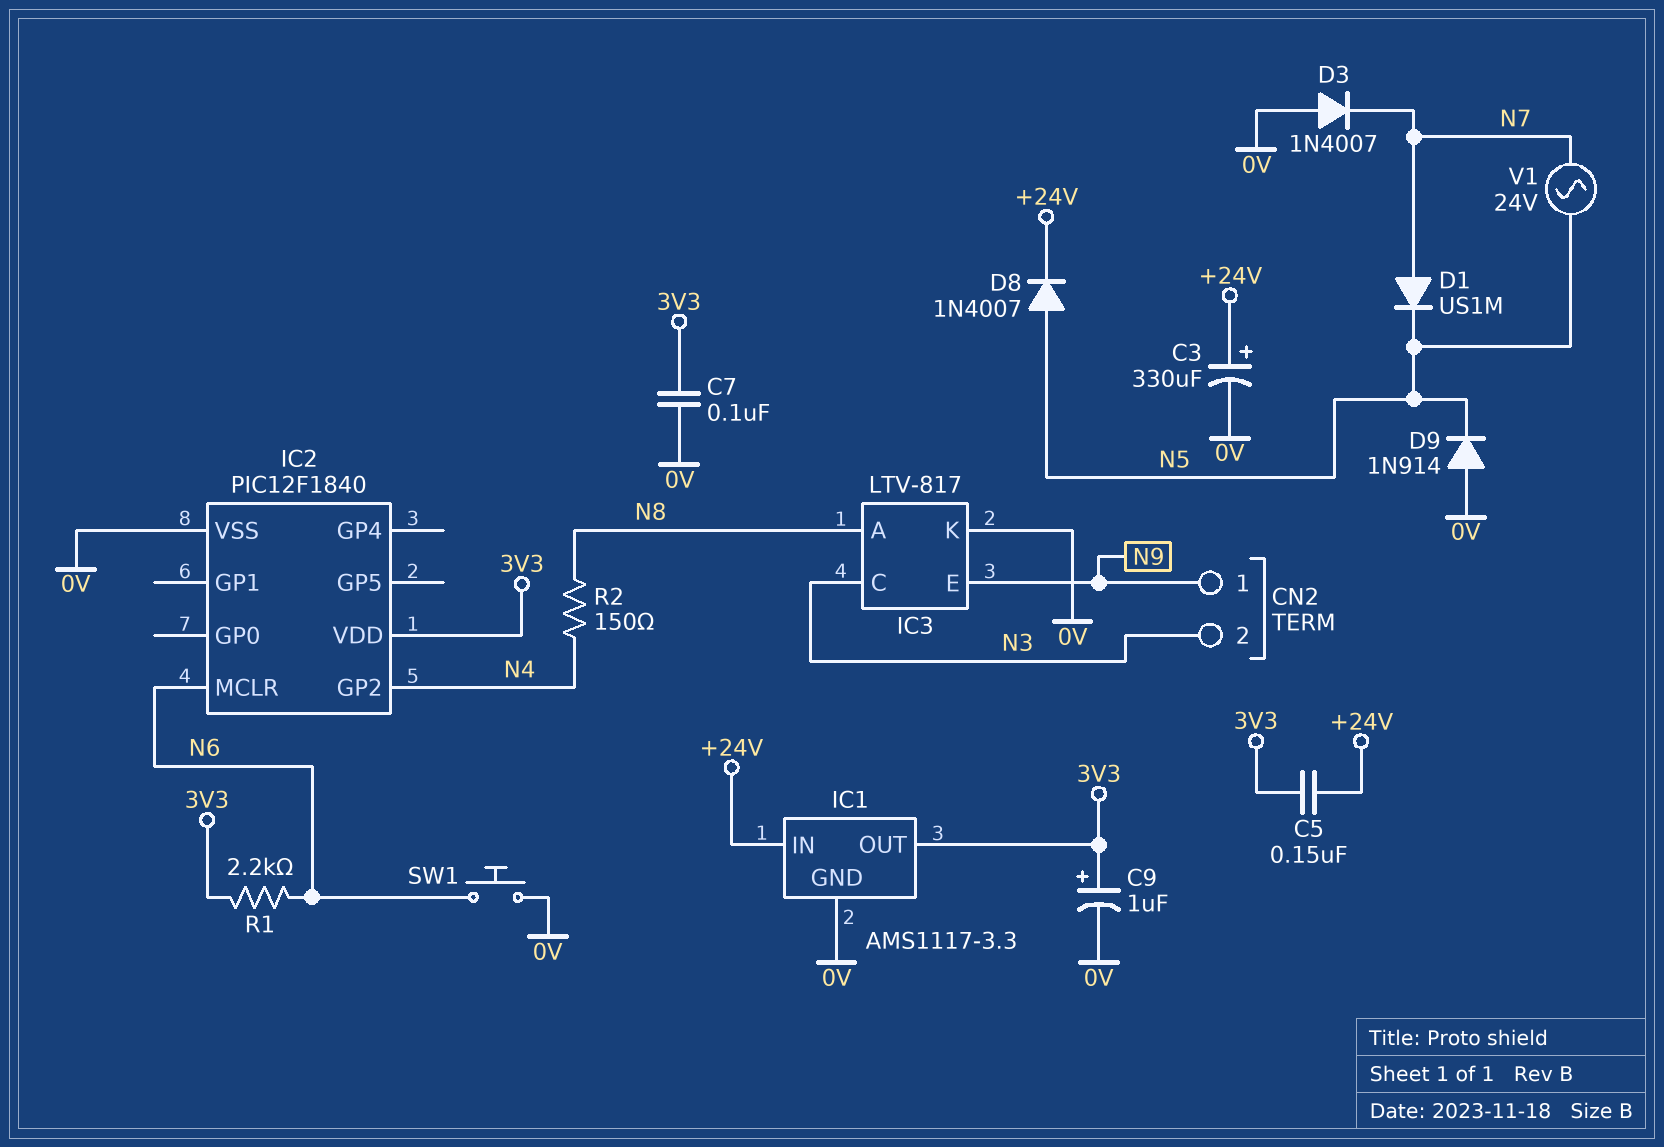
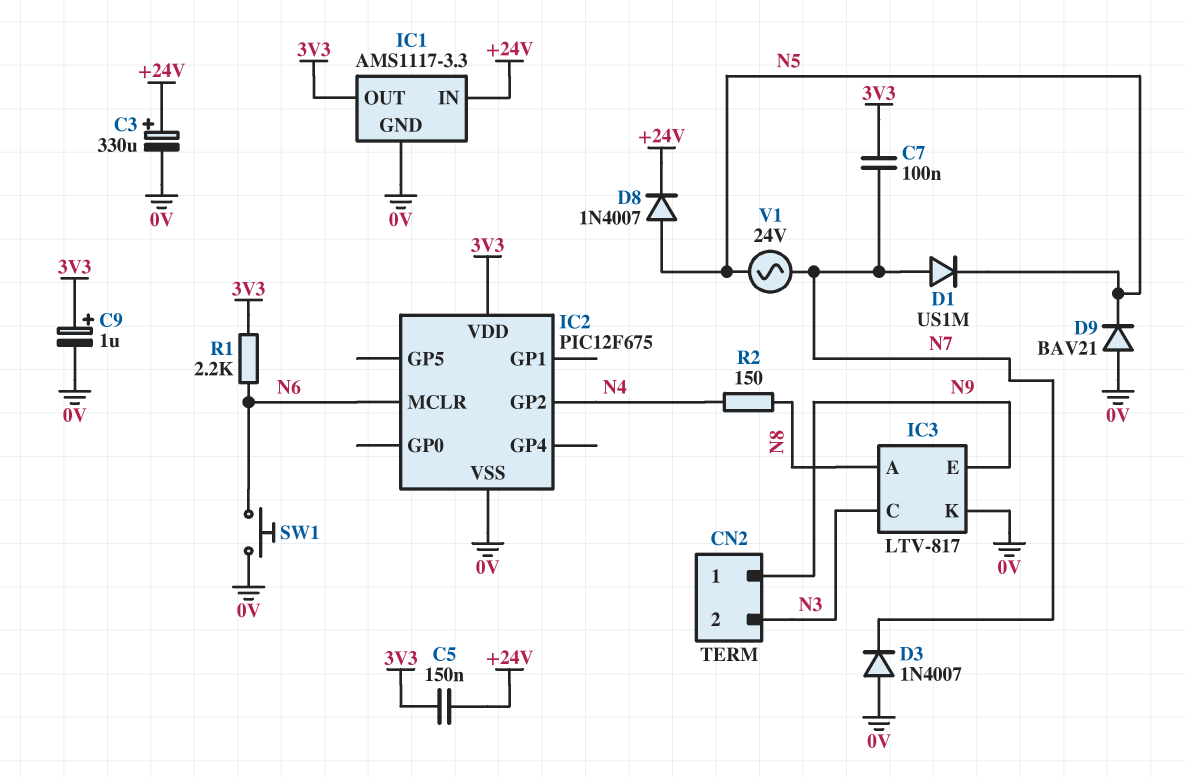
C7: 100nF (0V, 3V3) -> 100nF (3V3, N7)
D9: diode 1N914 (A 0V, K N5) -> diode BAV21 (A 0V, K N5)
IC2: PIC12F1840 -> PIC12F675

